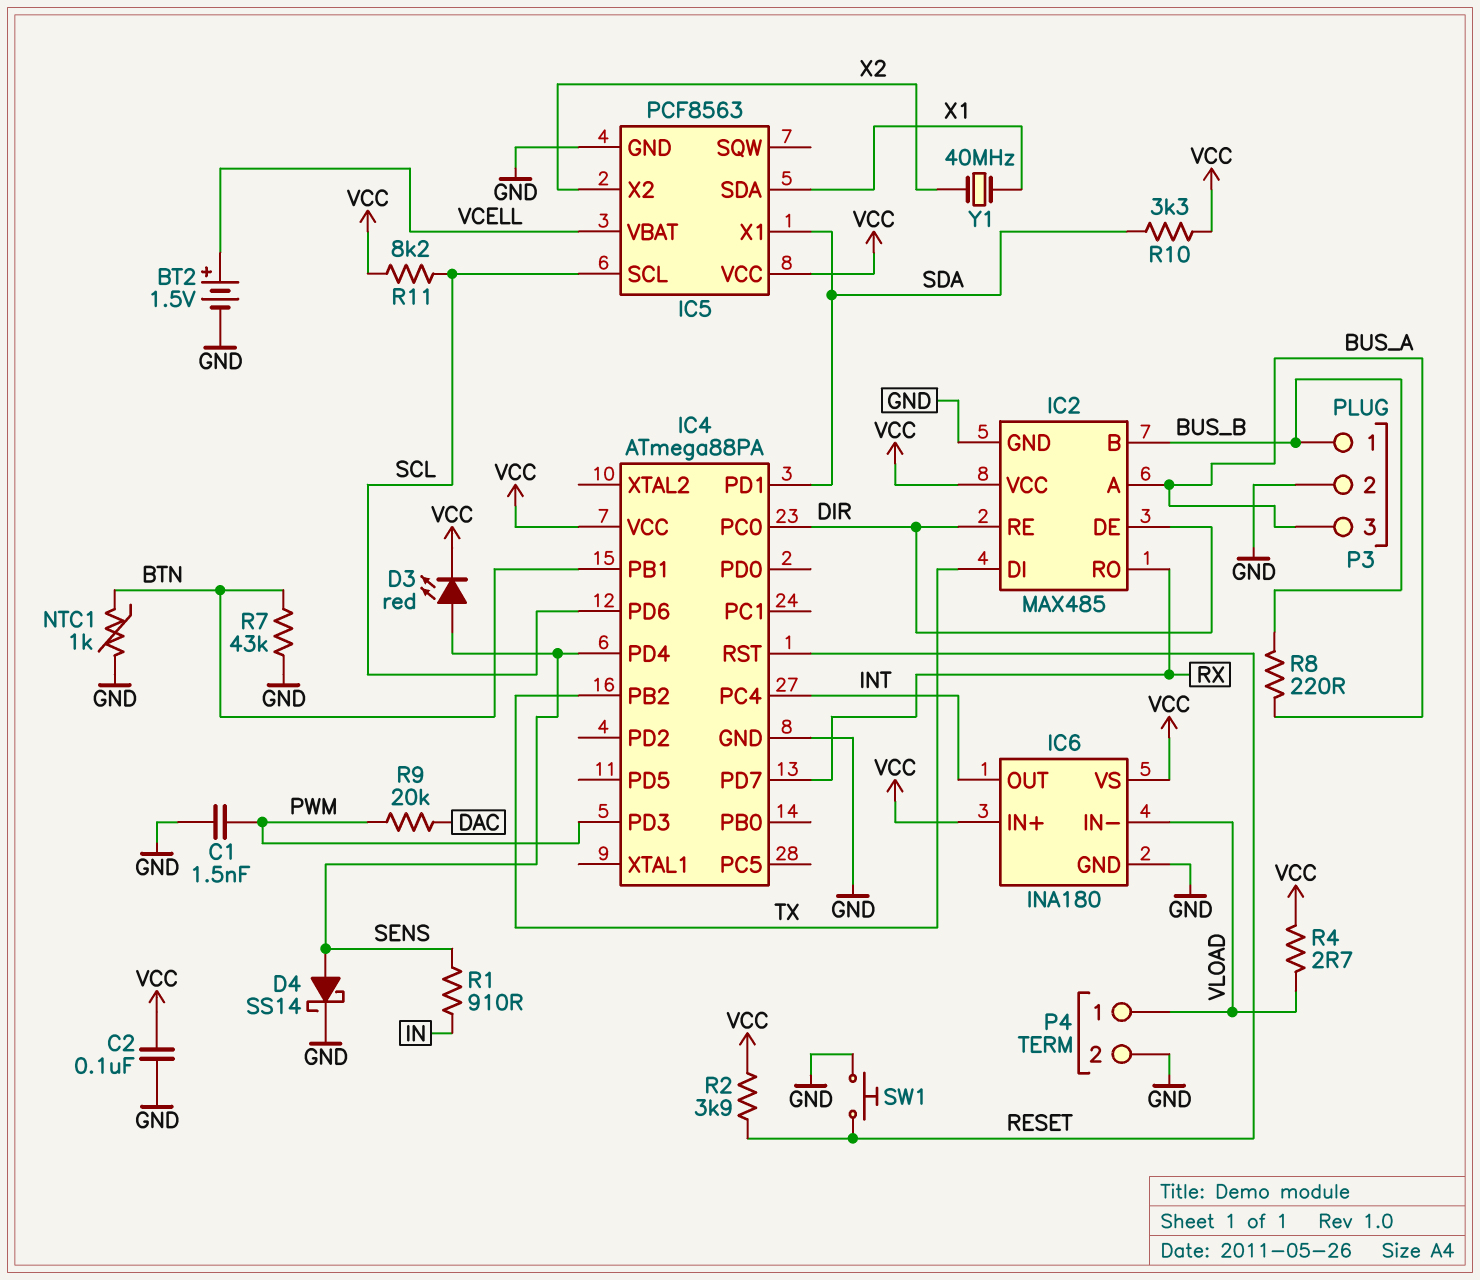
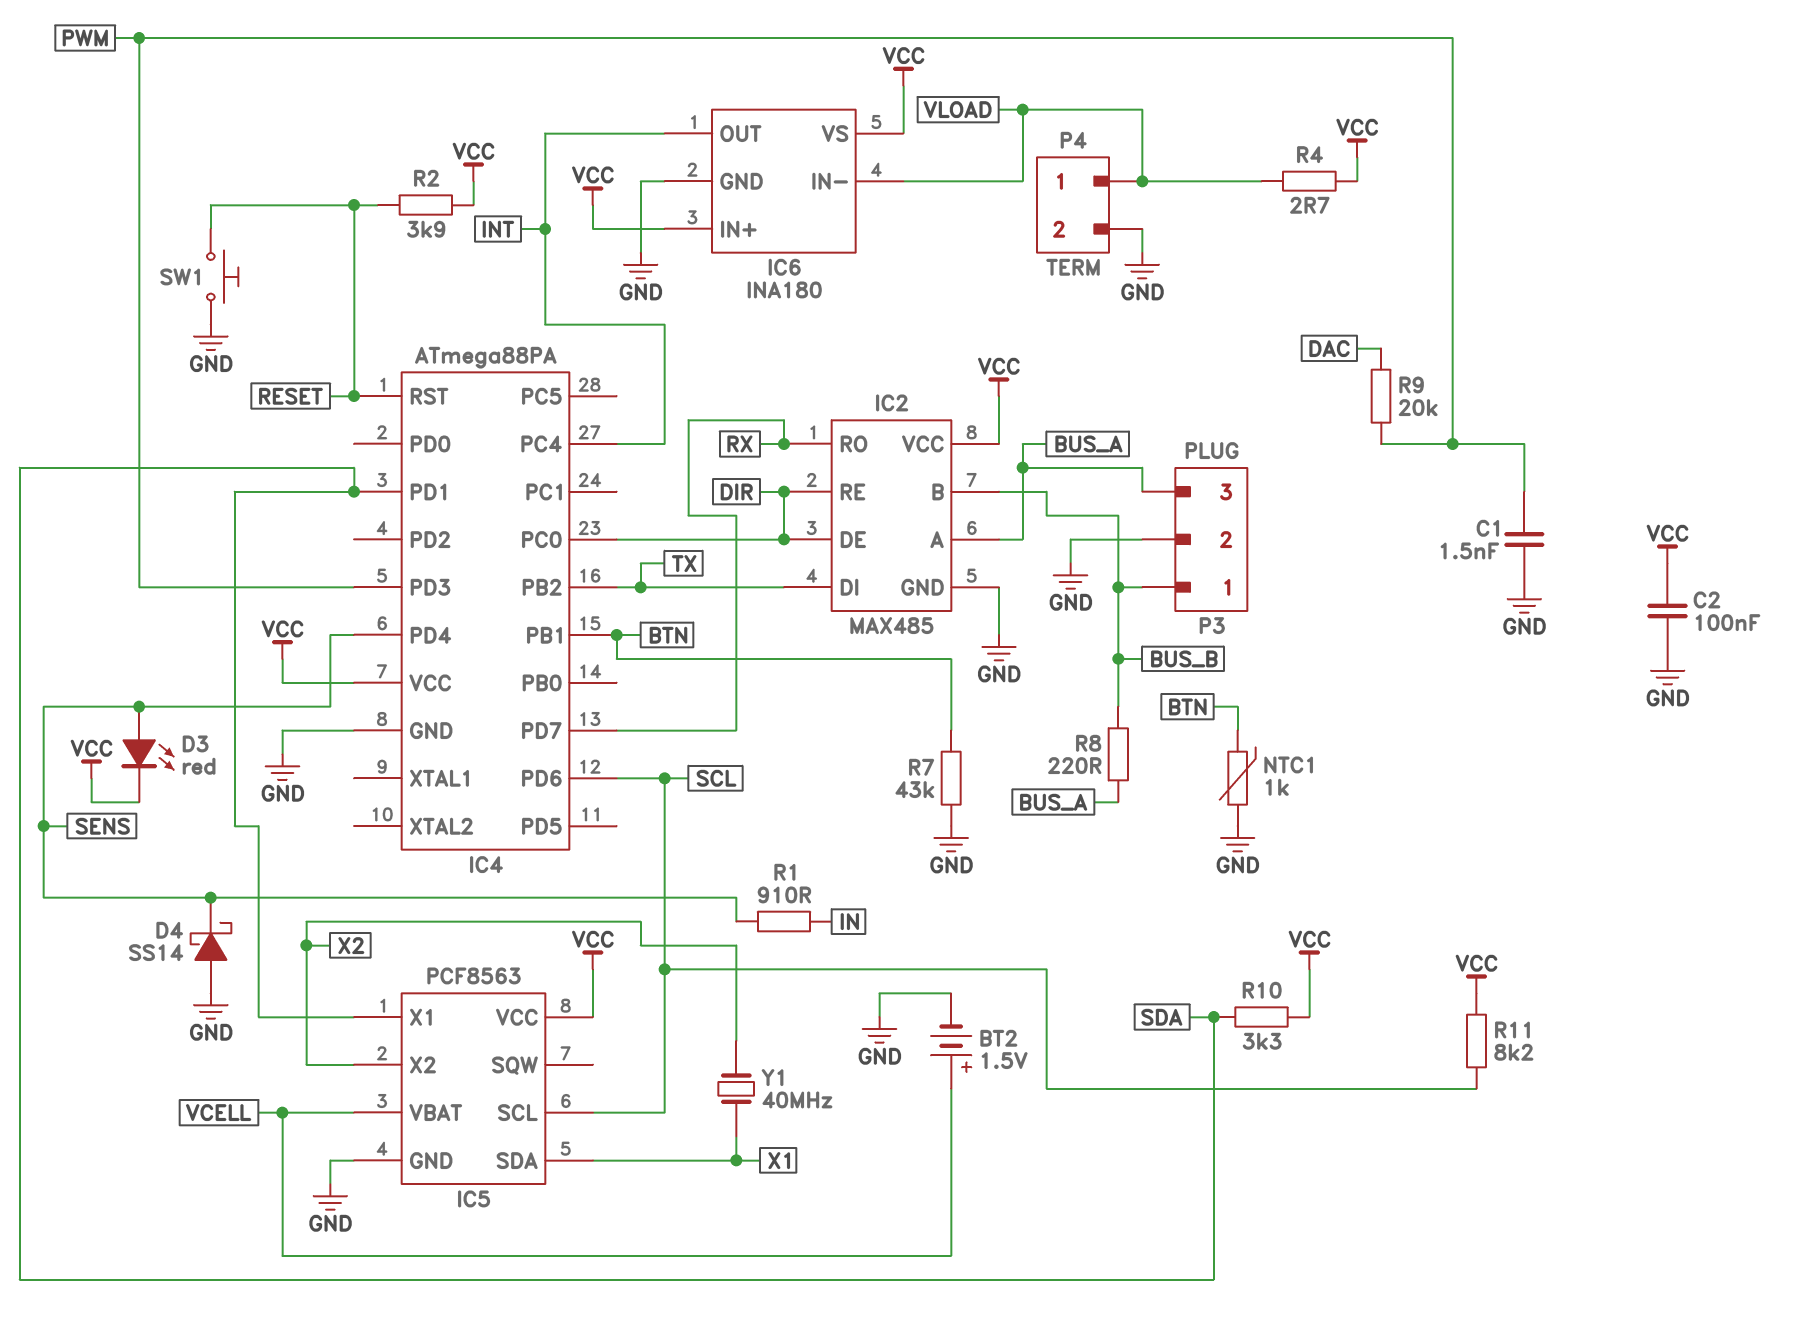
D4: schottky SS14 (A SENS, K GND) -> schottky SS14 (A GND, K SENS)

